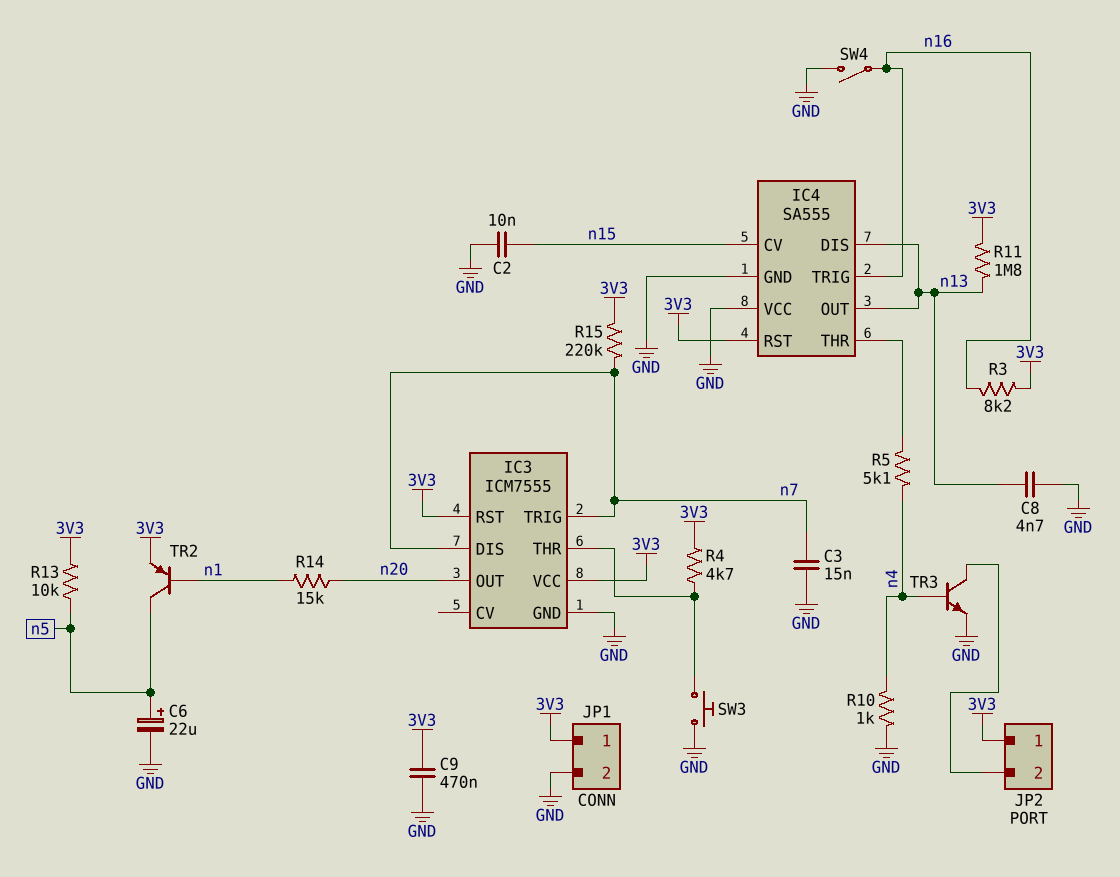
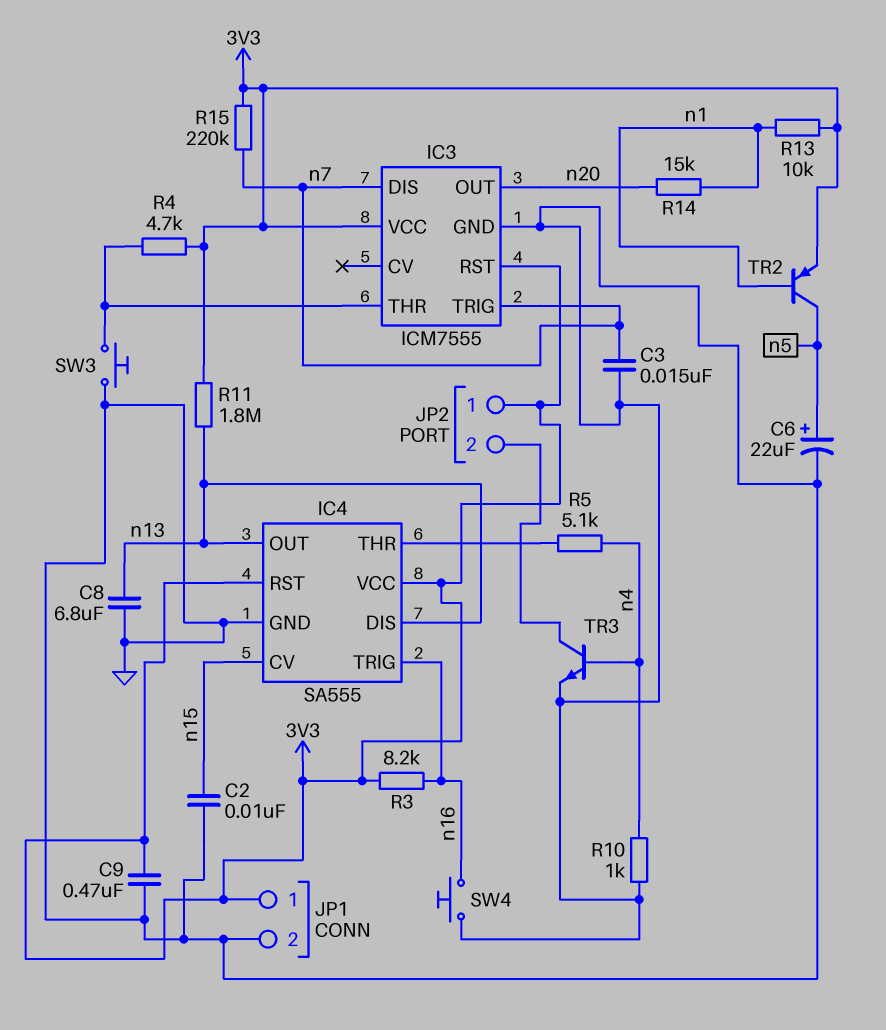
C8: 4.7nF (GND, n13) -> 6.8uF (GND, n13)
IC4 pin VCC: GND -> 3V3
R13: 10k (3V3, n5) -> 10k (3V3, n1)
SW4: switch (GND, n16) -> button (GND, n16)

